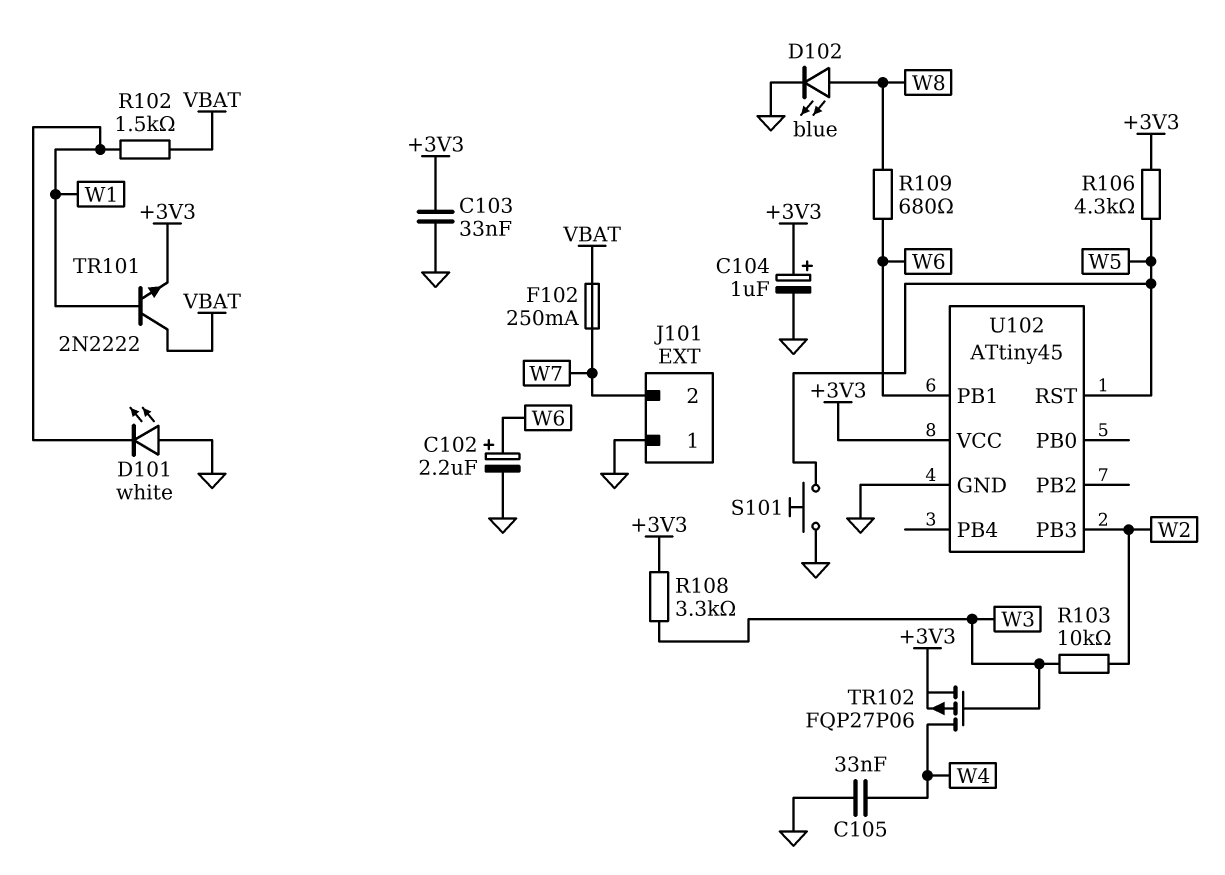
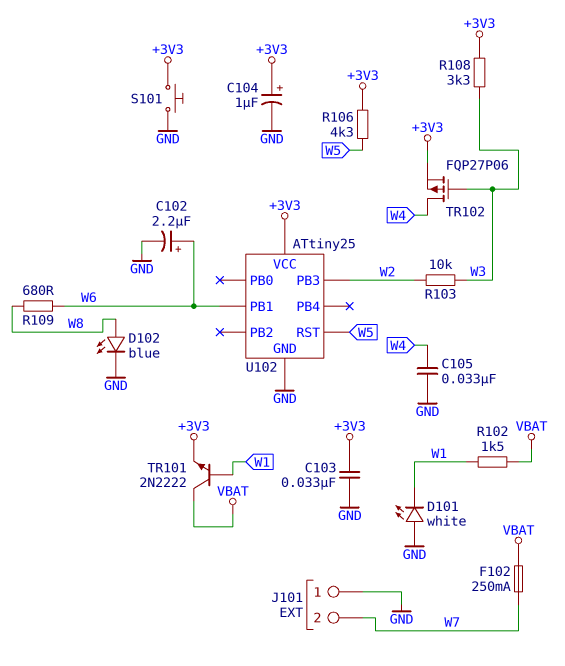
S101: button (GND, W5) -> button (+3V3, GND)
U102: ATtiny45 -> ATtiny25

